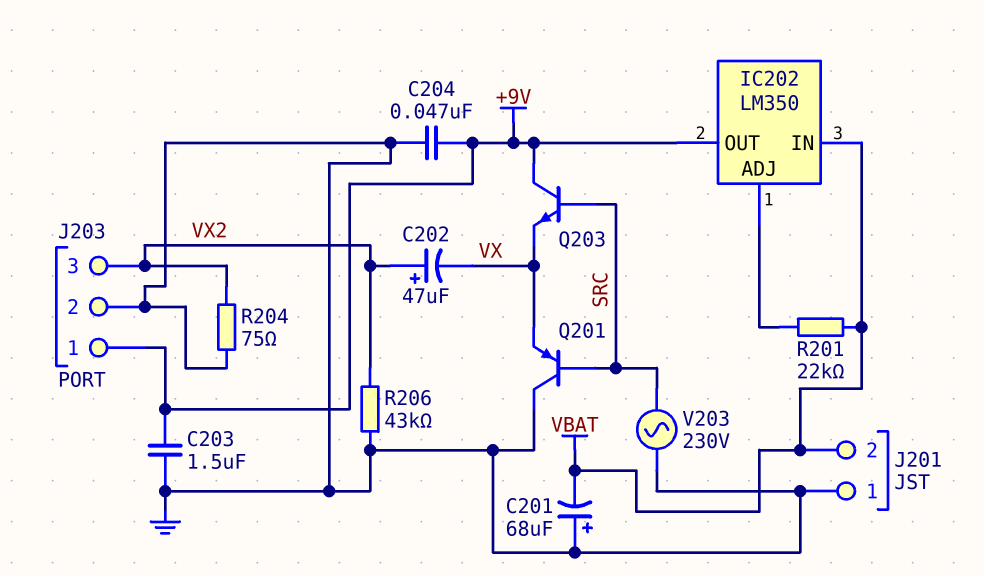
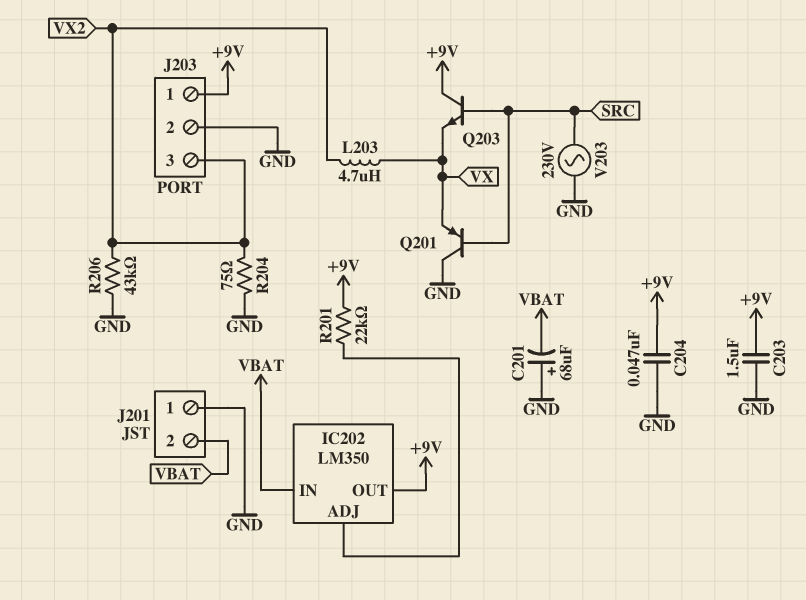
C202: 47uF (plus VX2, minus VX) -> none
L203: none -> 4.7uH (VX, VX2)
R201: 22k (IC202/ADJ, VBAT) -> 22k (+9V, IC202/ADJ)

